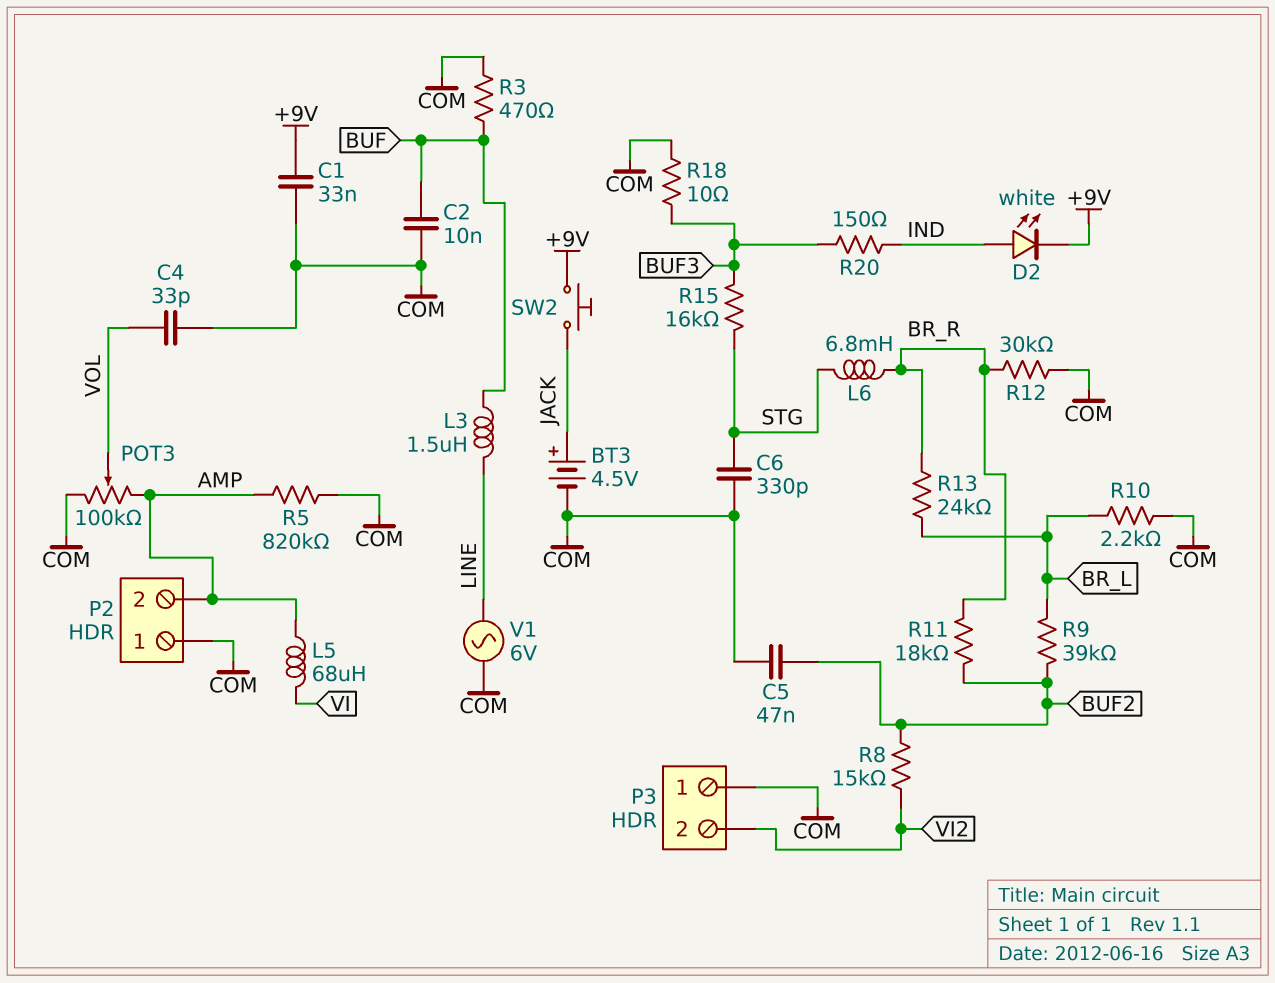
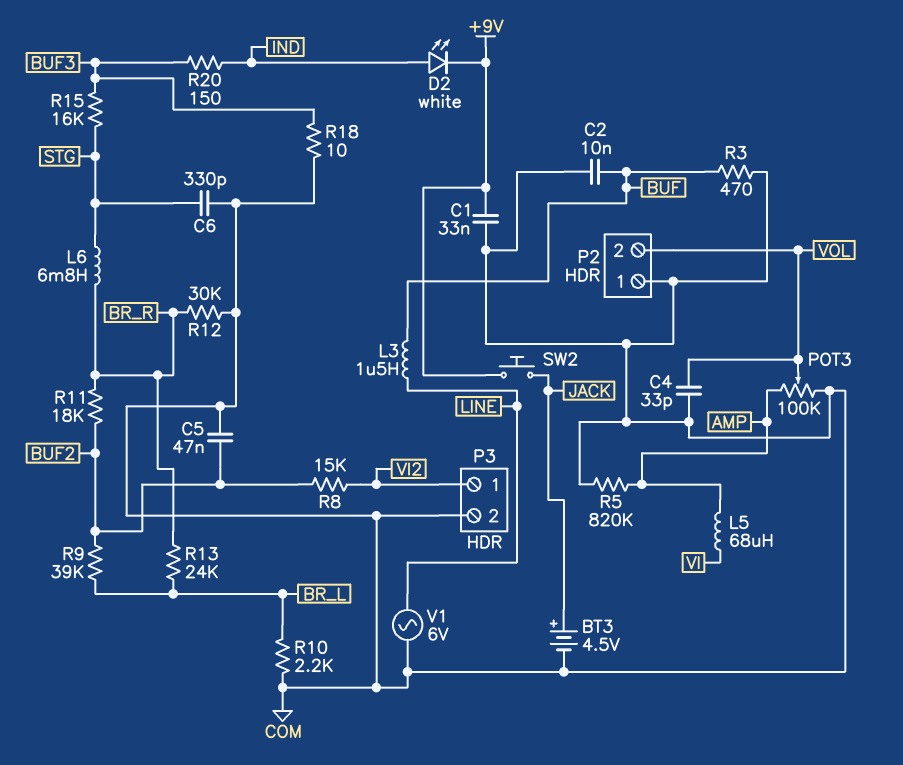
P2 pin 2: AMP -> VOL
P3 pin 1: COM -> VI2
P3 pin 2: VI2 -> COM

